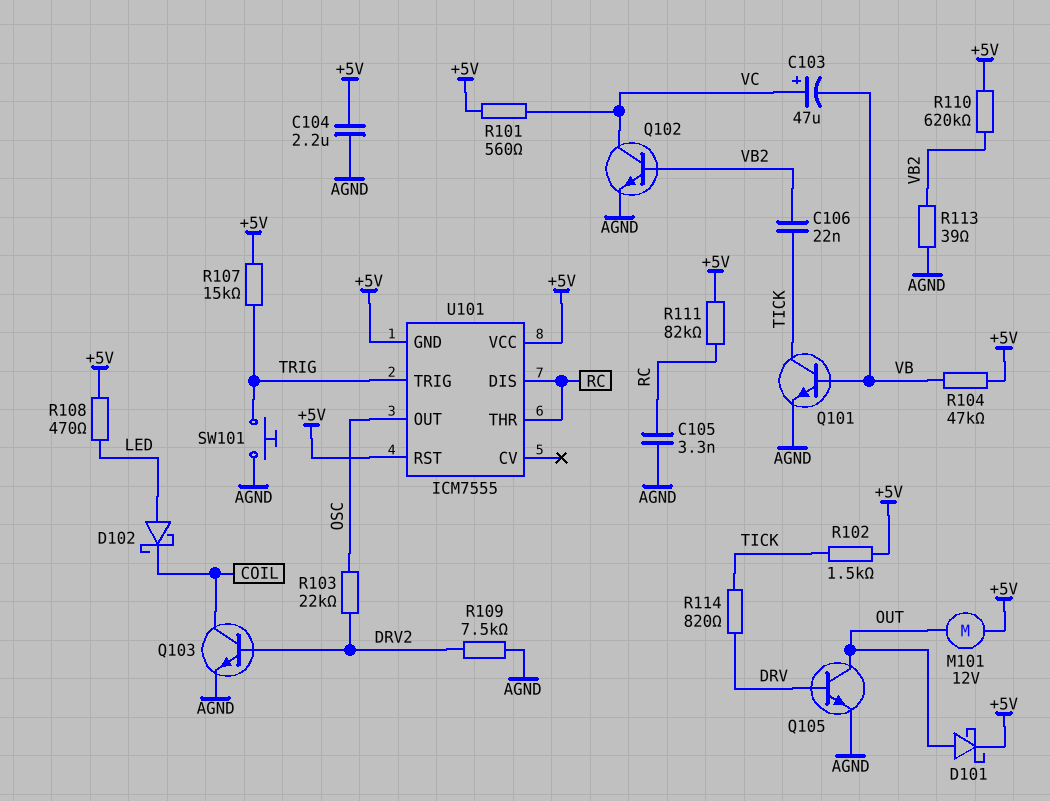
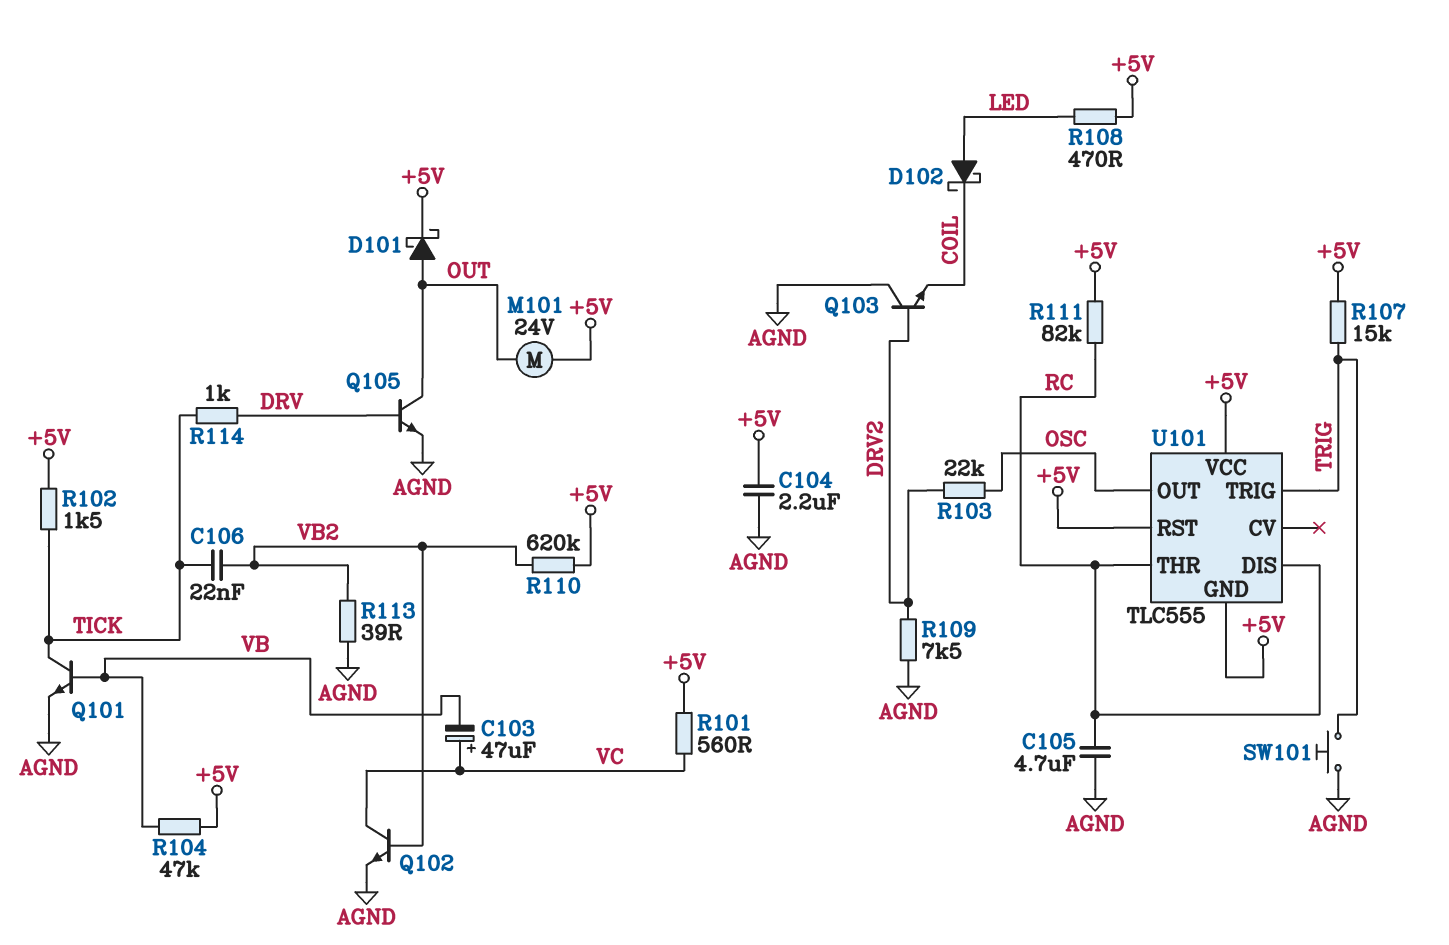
C105: 3.3nF (AGND, RC) -> 4.7uF (AGND, RC)
M101: motor 12V (+5V, OUT) -> motor 24V (+5V, OUT)
Q103: NPN (B DRV2, C COIL, E AGND) -> NPN (B DRV2, C AGND, E COIL)
R114: 820 (DRV, TICK) -> 1k (DRV, TICK)
U101: ICM7555 -> TLC555

